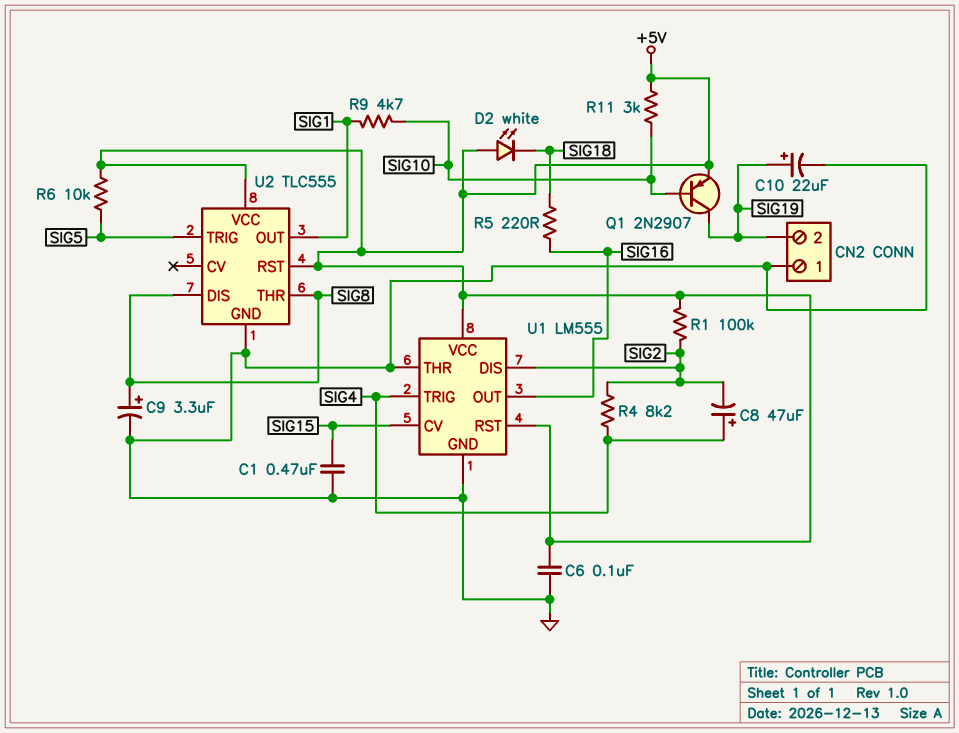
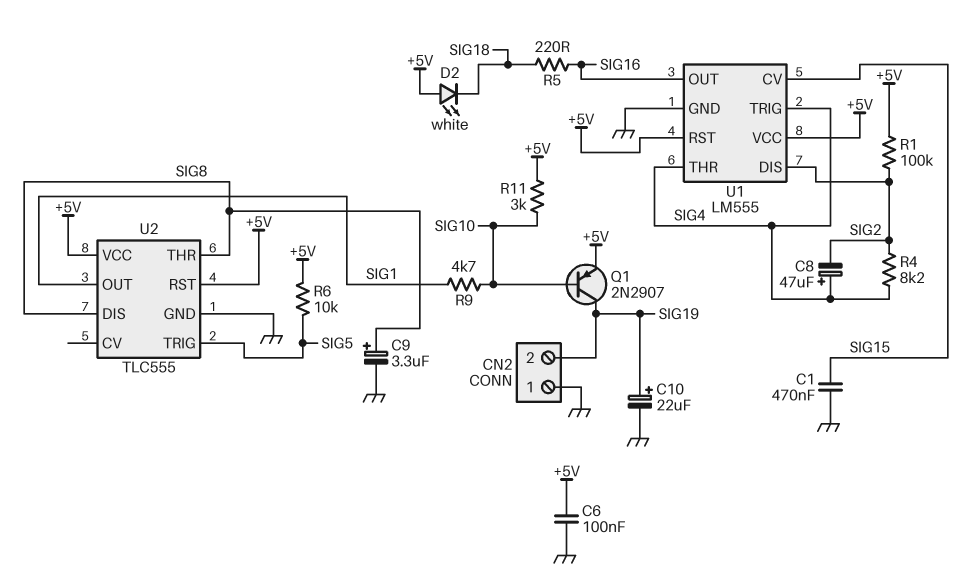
U1 pin THR: GND -> SIG4

